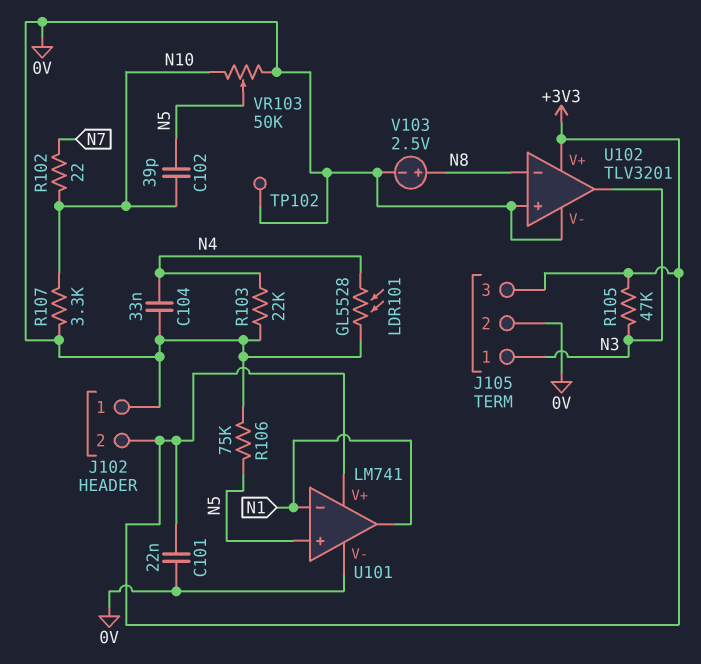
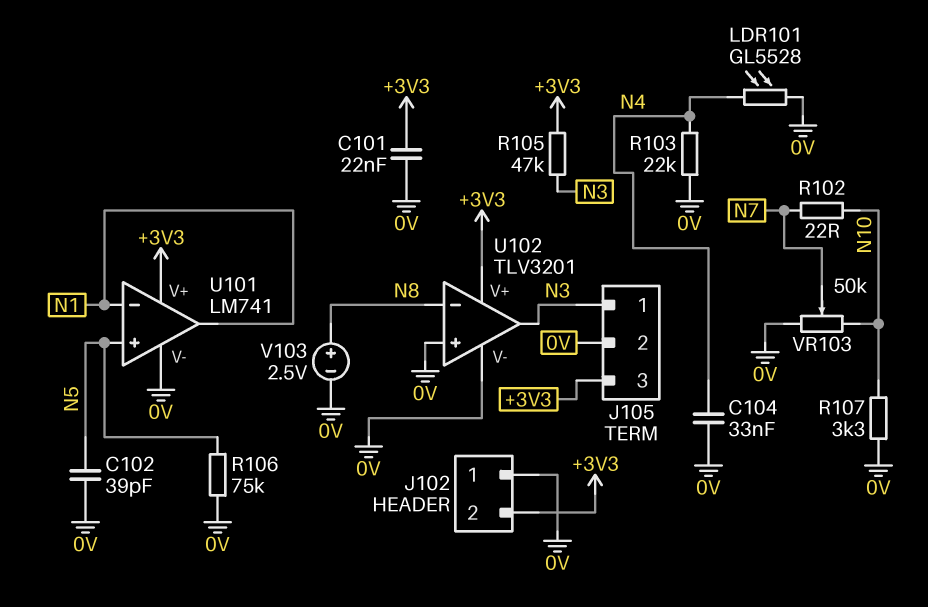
C102: 39pF (N5, N10) -> 39pF (0V, N5)
TP102: test point (0V) -> none
VR103: 50k (0V, N10, wiper N5) -> 50k (0V, N10, wiper N7)

